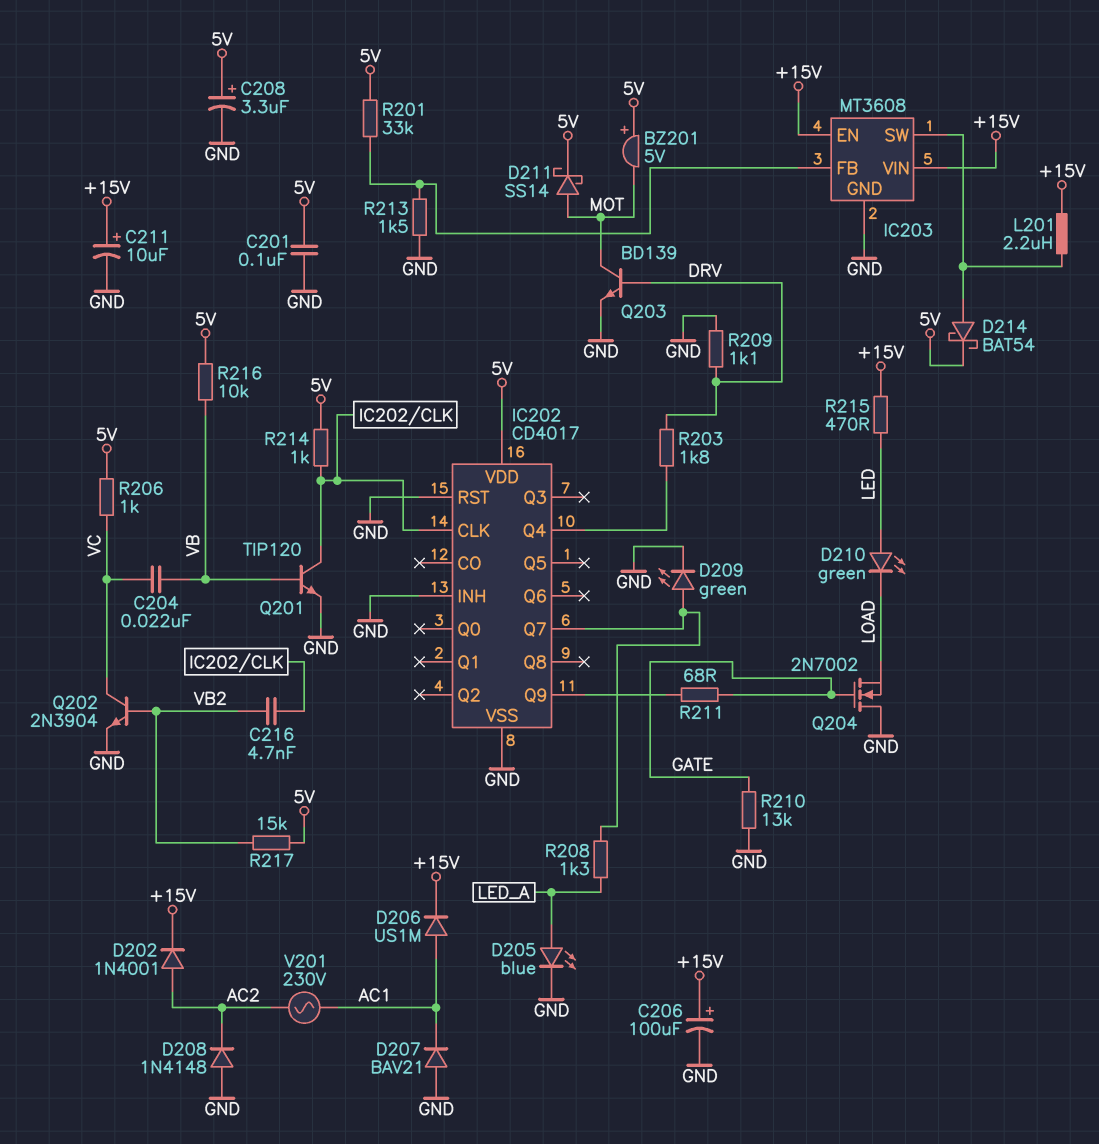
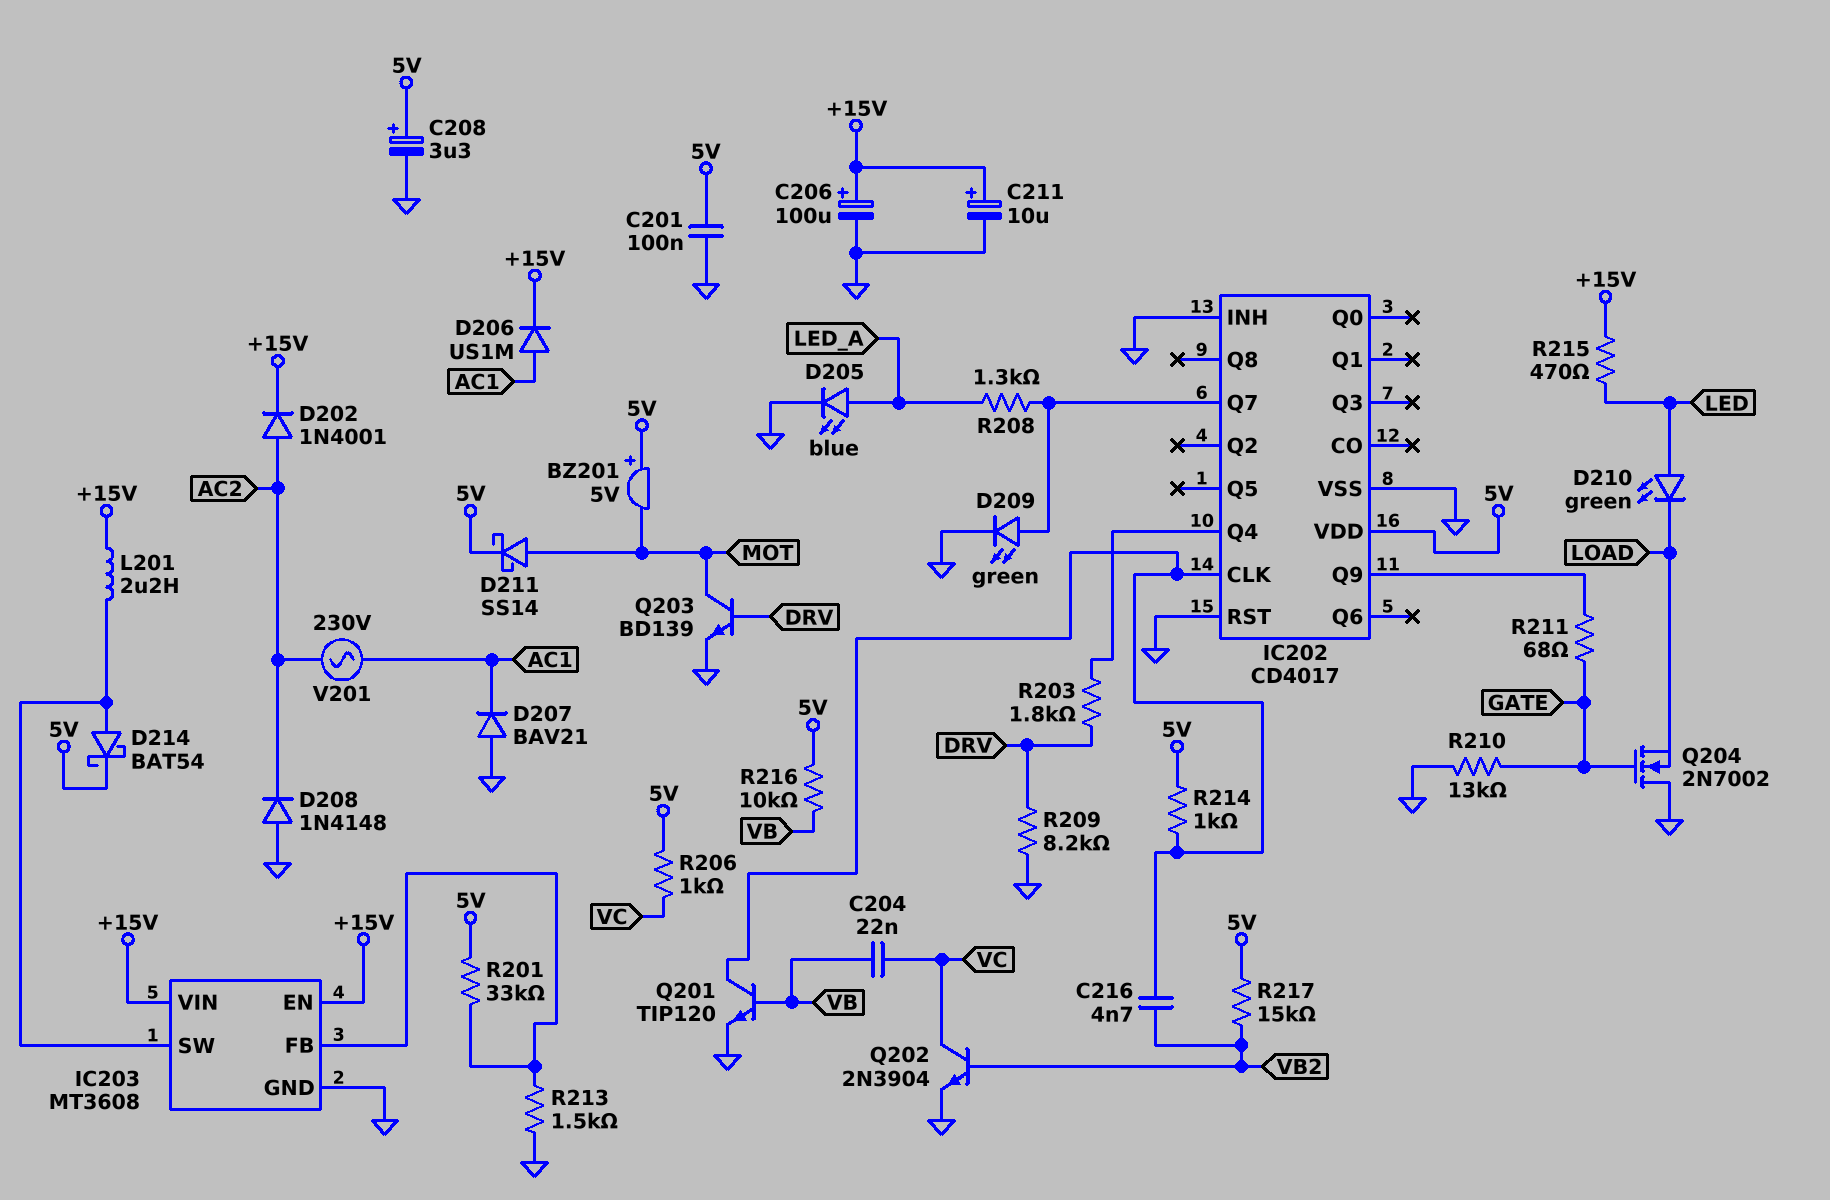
R209: 1.1k (DRV, GND) -> 8.2k (DRV, GND)

